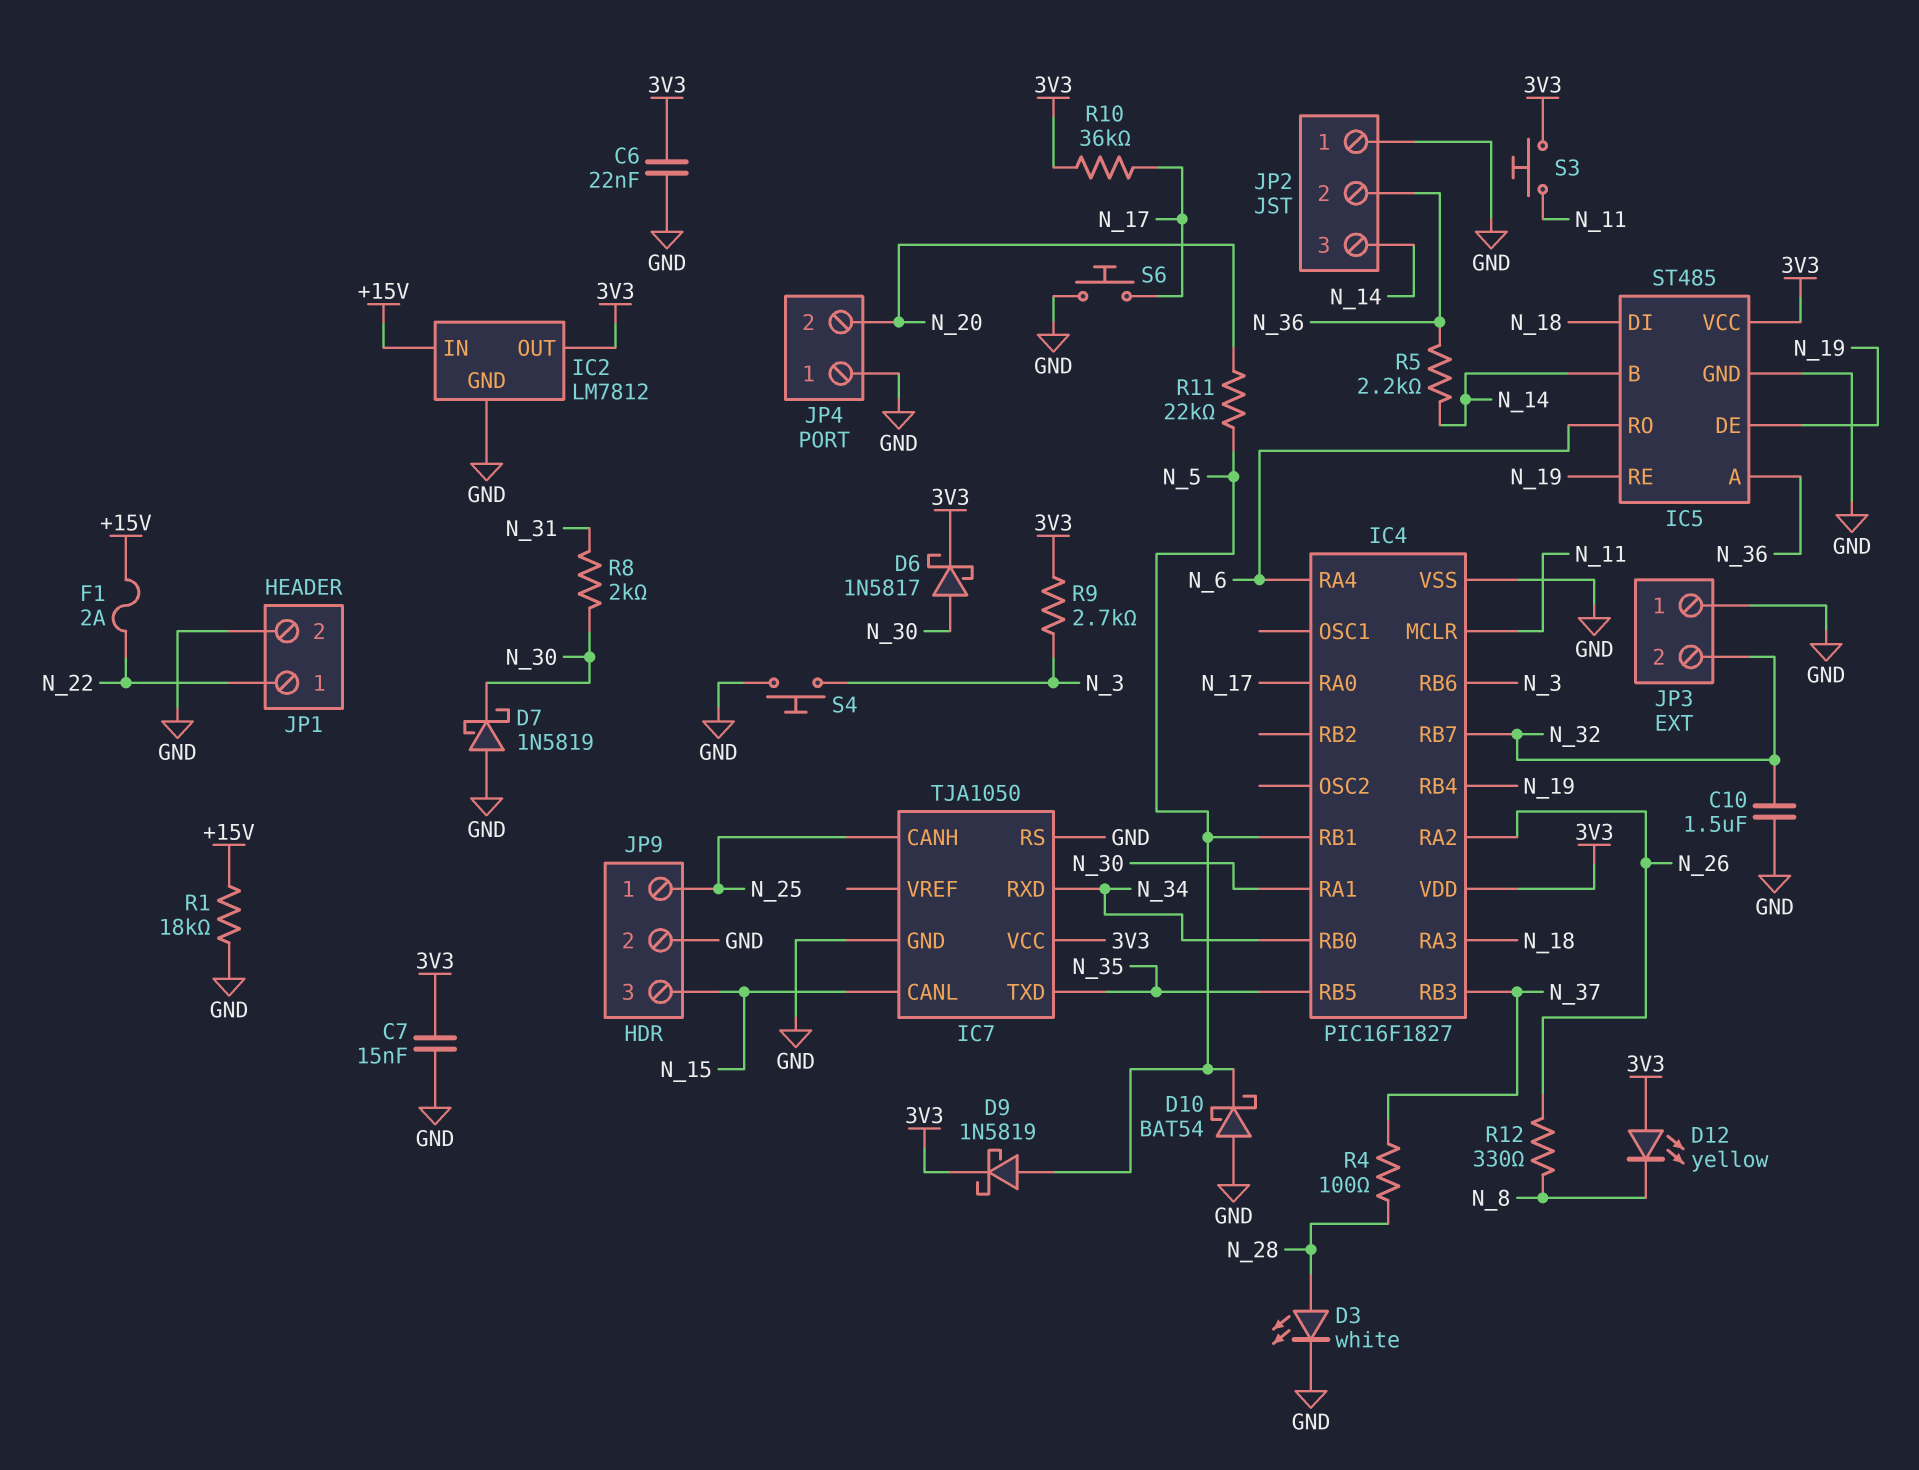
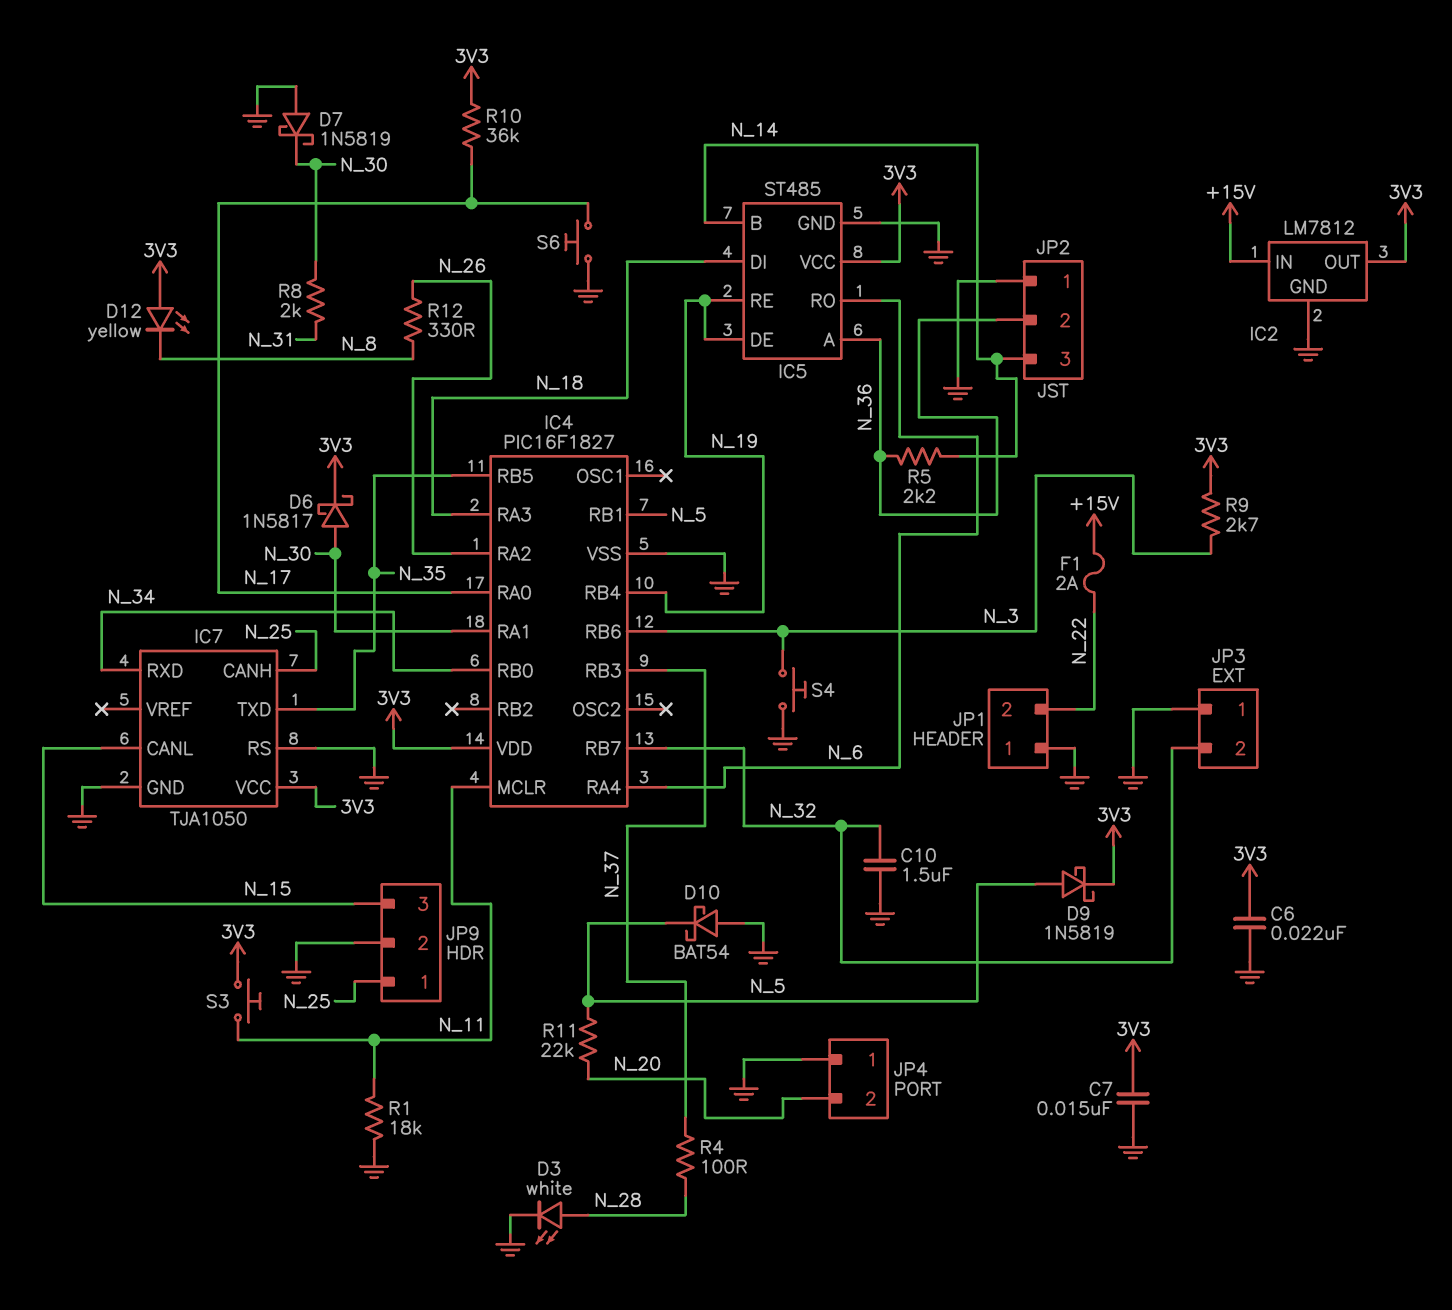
JP1 pin 1: N_22 -> GND
JP1 pin 2: GND -> N_22
R1: 18k (+15V, GND) -> 18k (GND, N_11)

